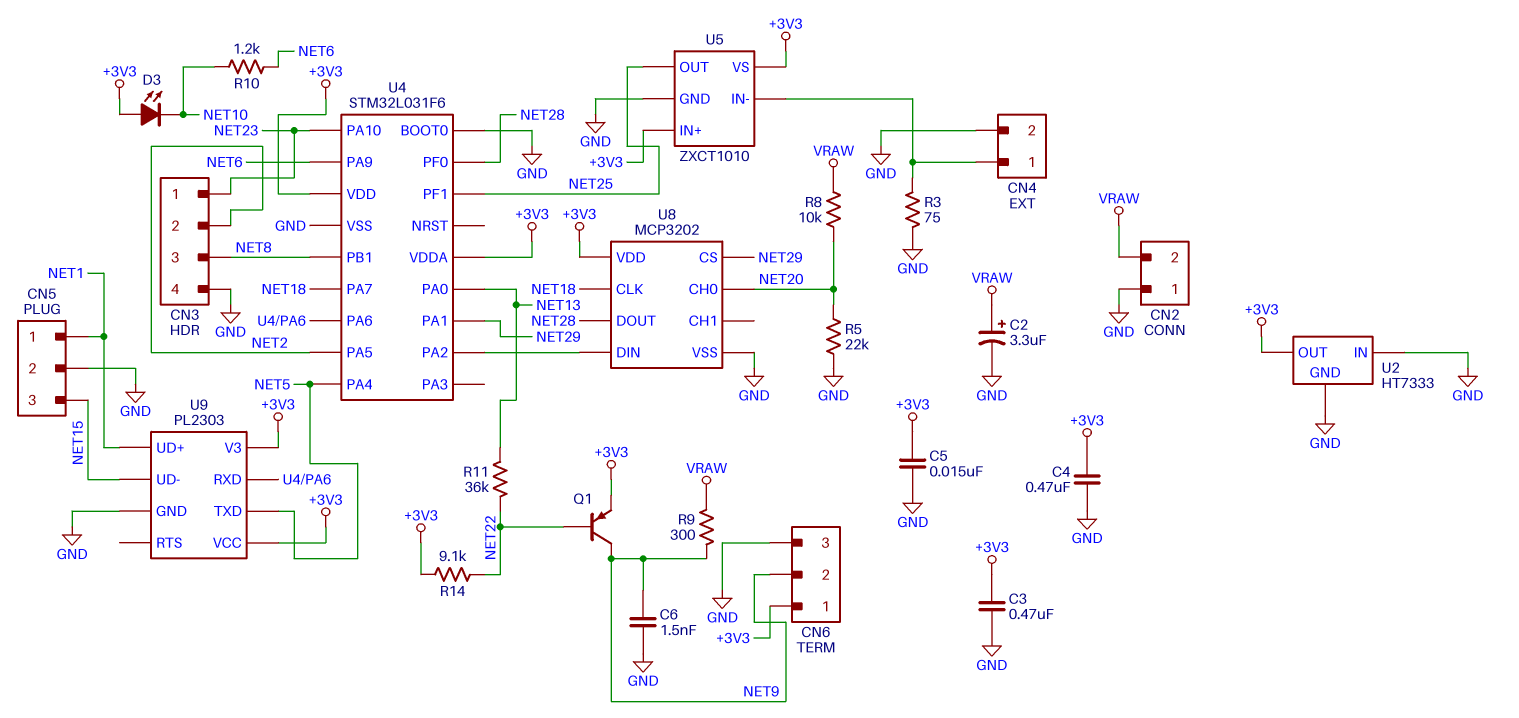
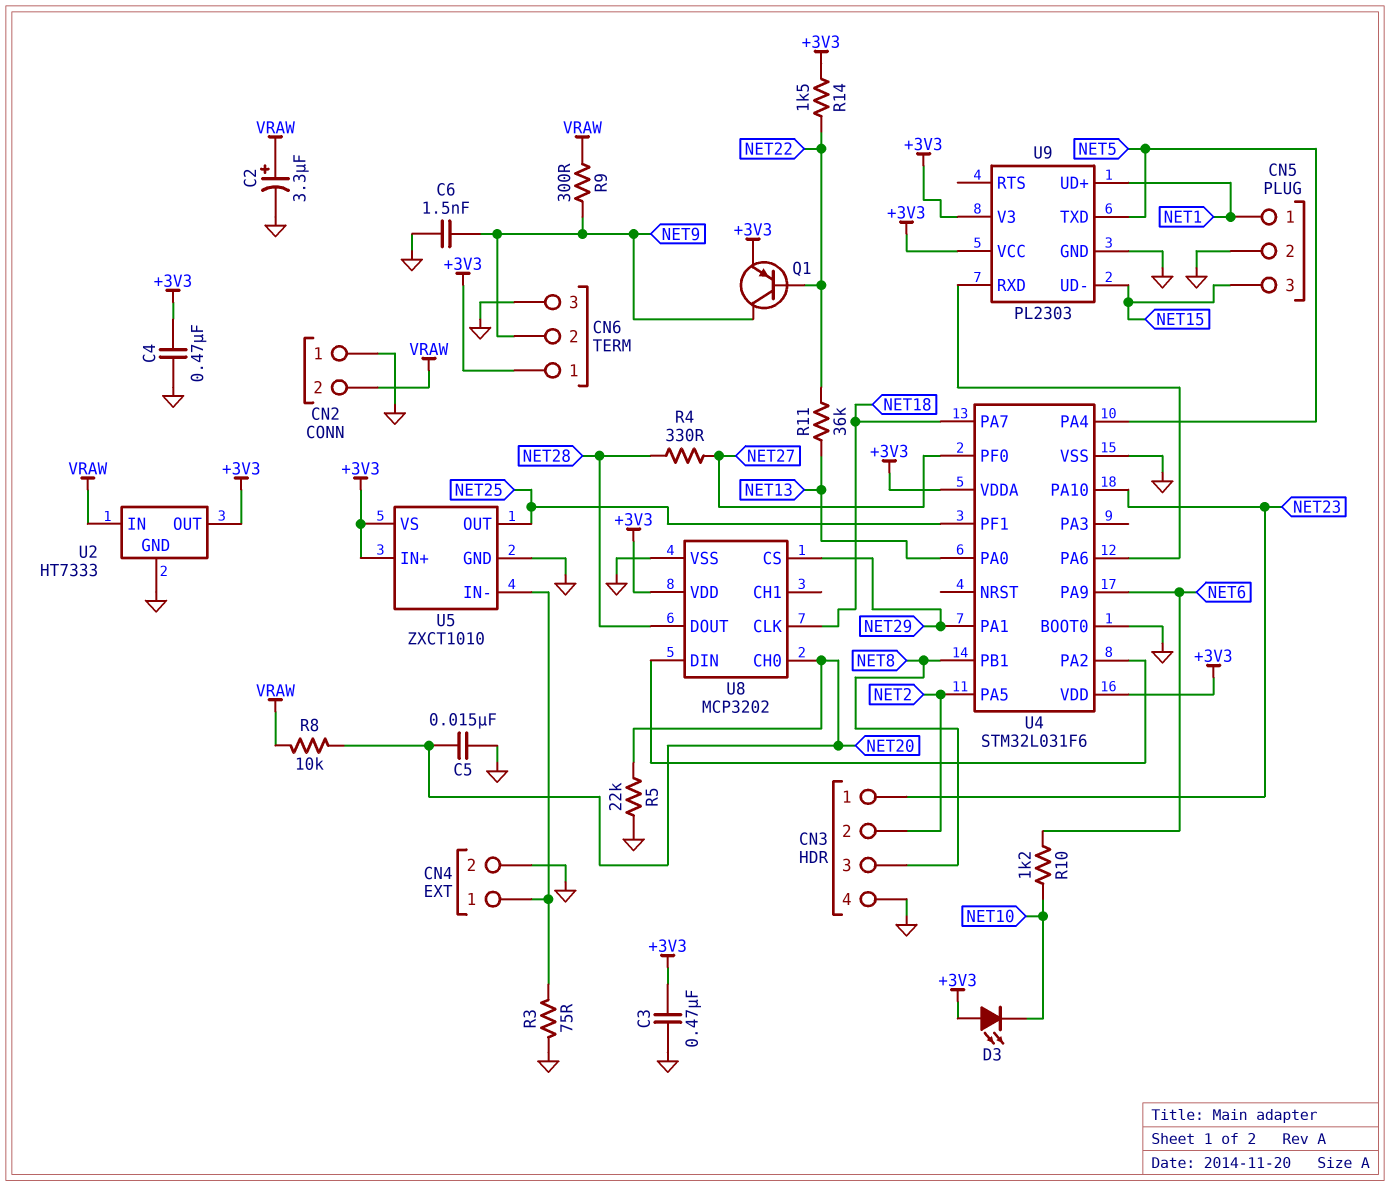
C5: 15nF (+3V3, GND) -> 15nF (GND, NET20)
R4: none -> 330 (NET27, NET28)
R14: 9.1k (+3V3, NET22) -> 1.5k (+3V3, NET22)
U2 pin IN: GND -> VRAW
U4 pin PF0: NET28 -> NET27

